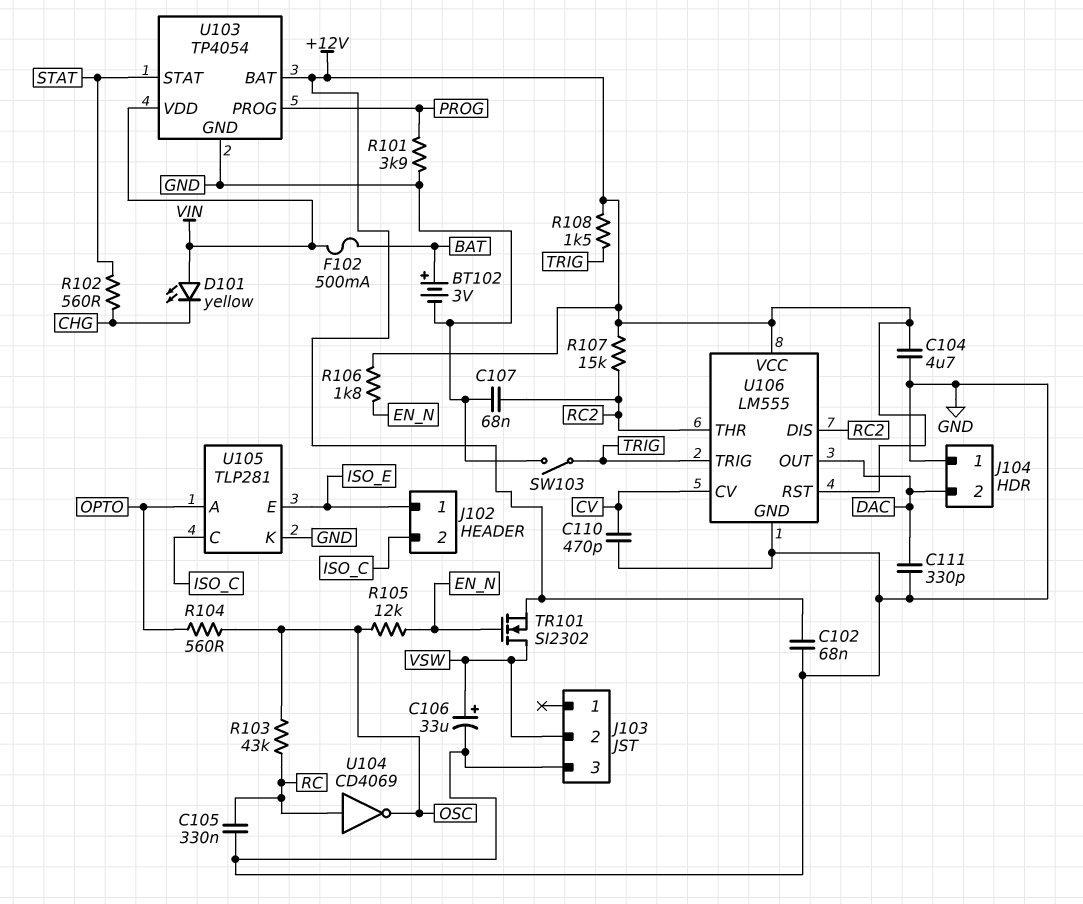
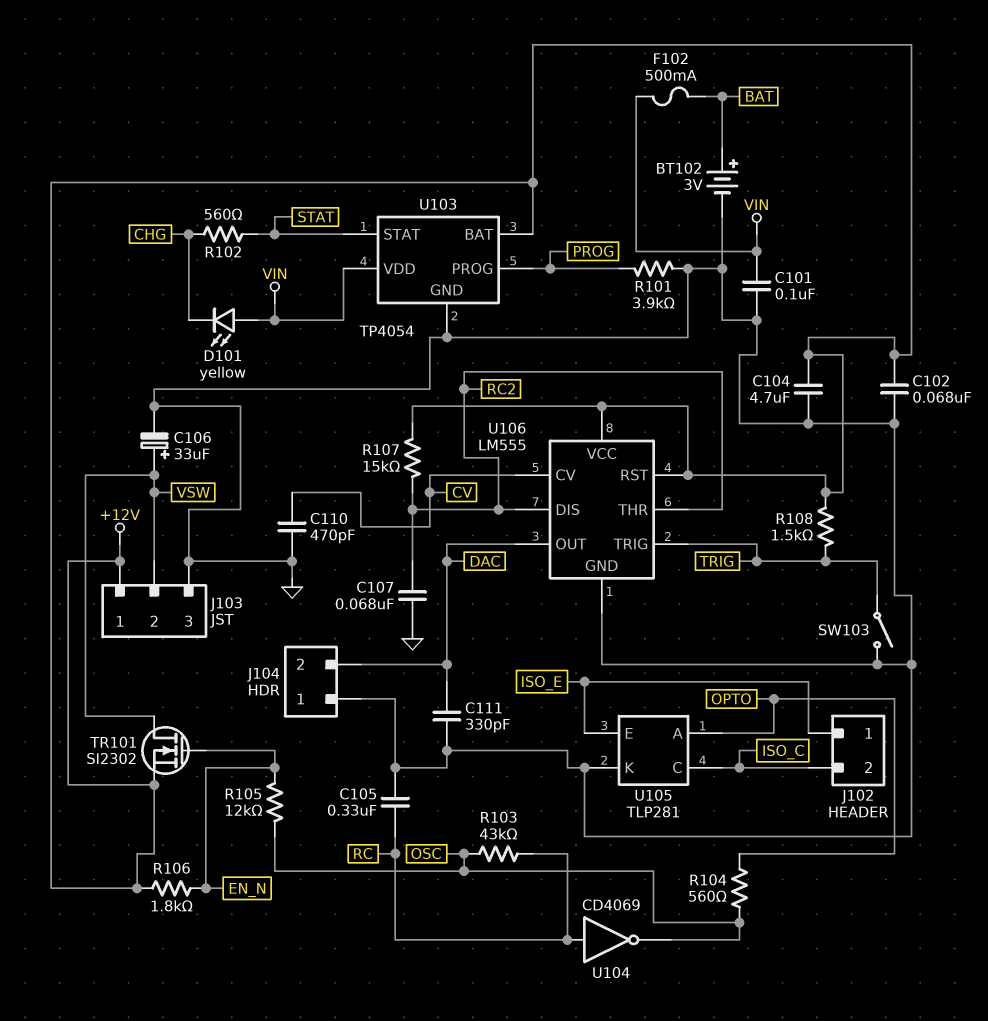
C101: none -> 100nF (GND, VIN)
J103 pin 1: none -> +12V

